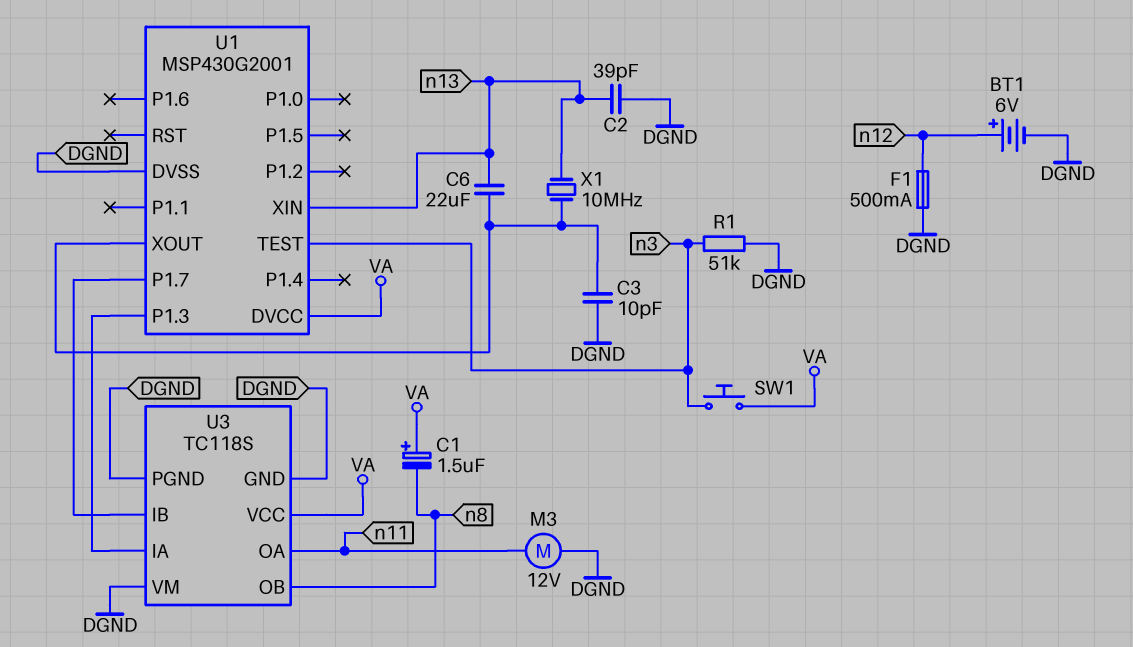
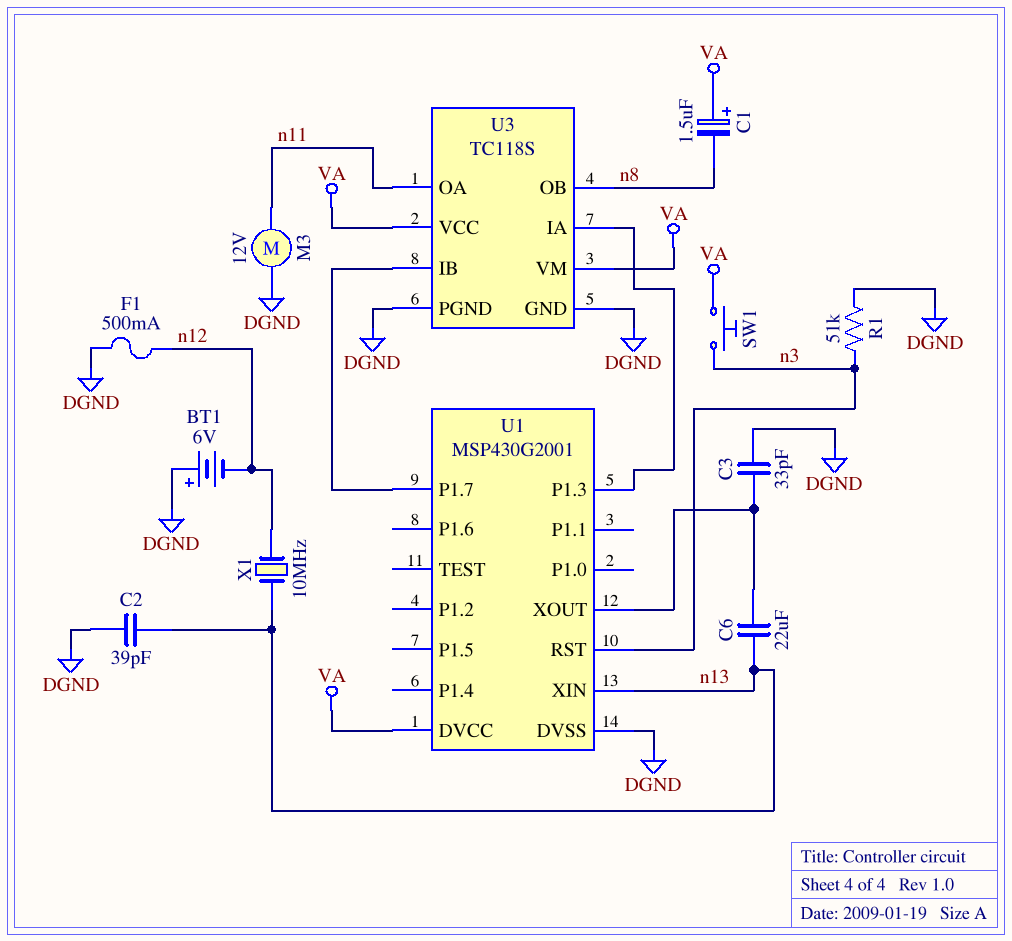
BT1: 6V (plus n12, minus DGND) -> 6V (plus DGND, minus n12)
C3: 10pF (DGND, U1/XOUT) -> 33pF (DGND, U1/XOUT)
U1 pin RST: none -> n3
U1 pin TEST: n3 -> none
U3 pin VM: DGND -> VA
X1: 10MHz (U1/XOUT, n13) -> 10MHz (n12, n13)

